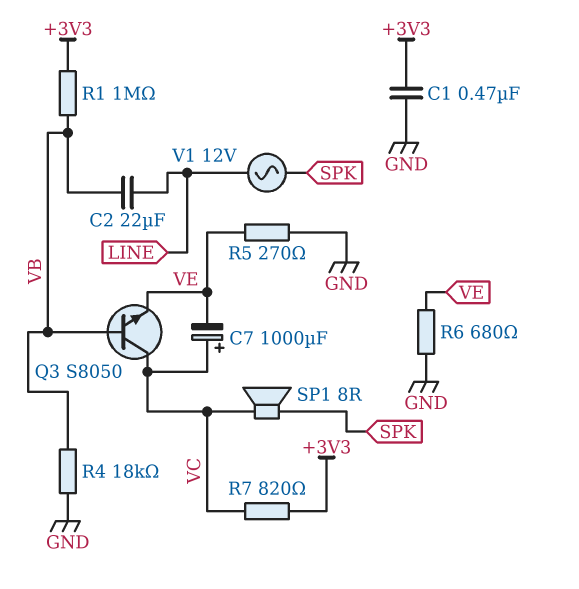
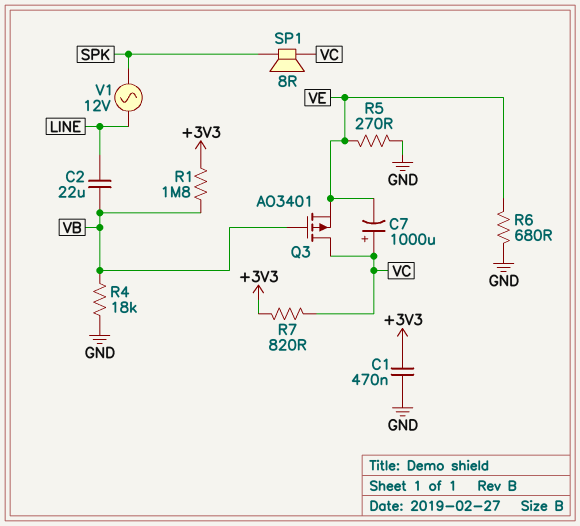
Q3: NPN S8050 (B VB, C VC, E VE) -> PMOS AO3401 (G VB, D VC, S VE)
R1: 1M (+3V3, VB) -> 1.8M (+3V3, VB)

